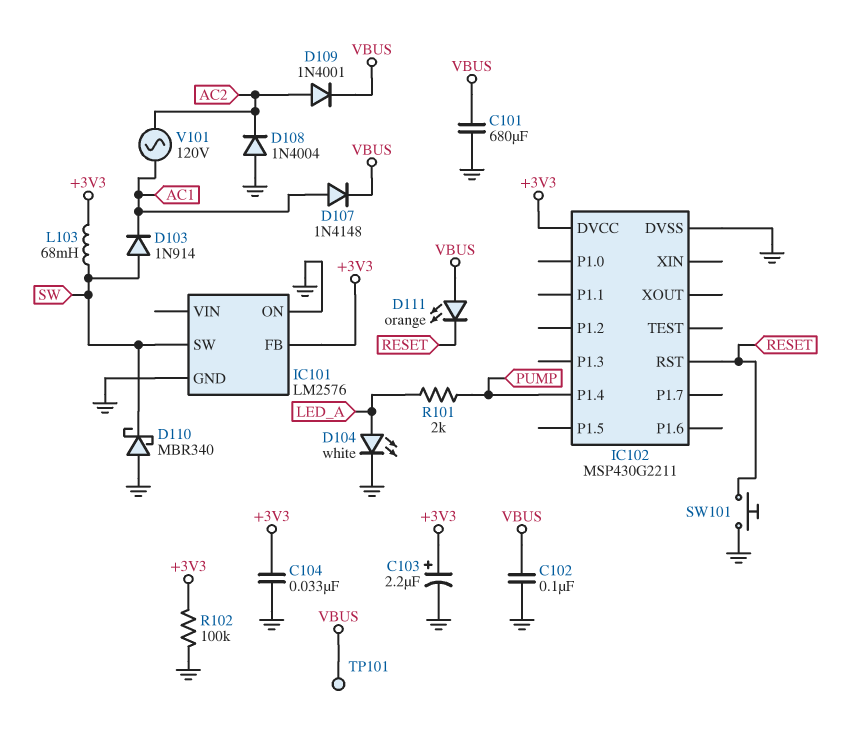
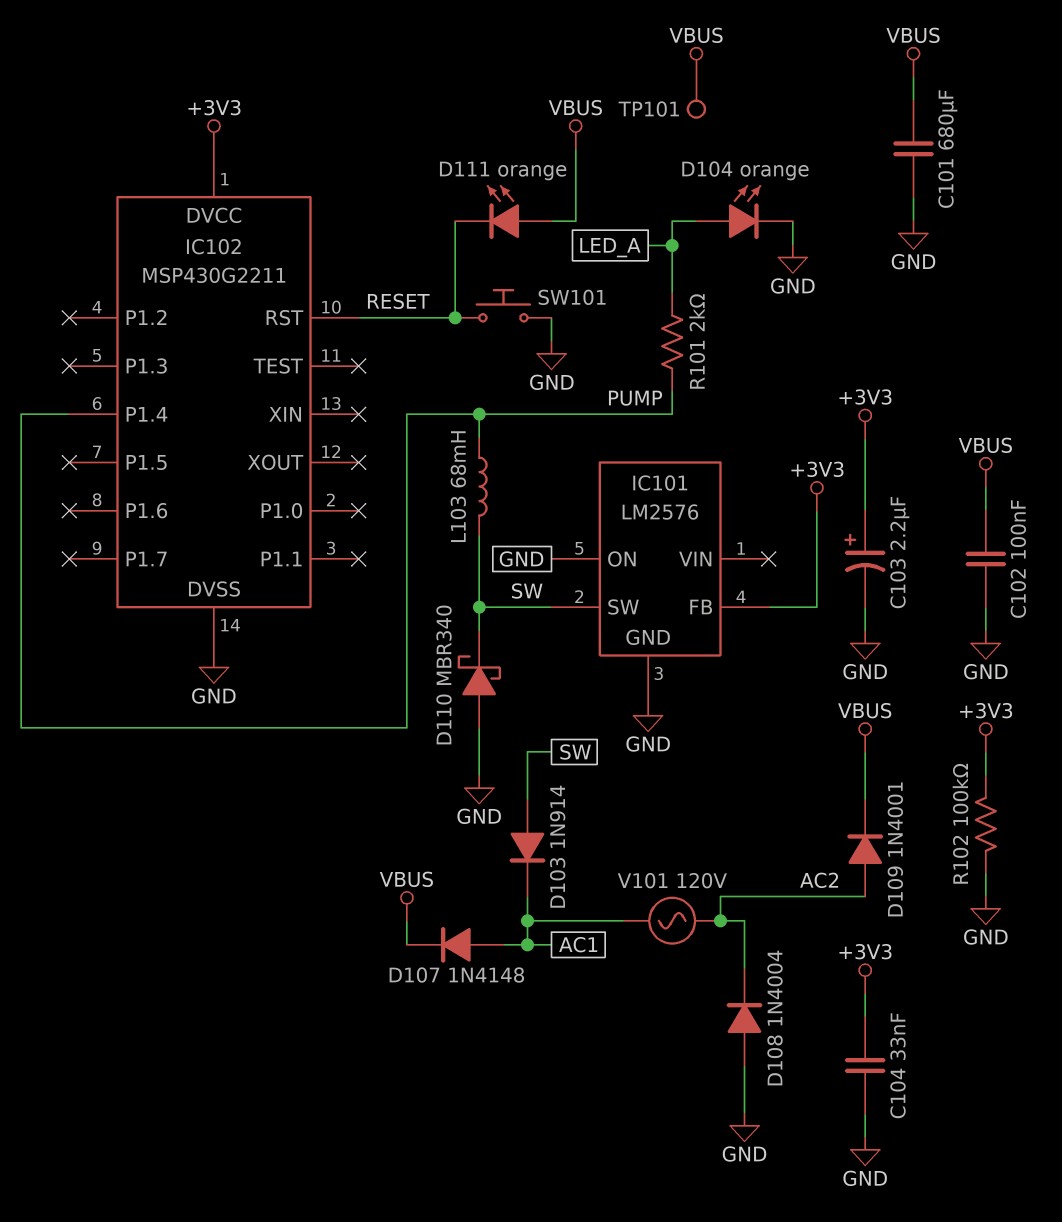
D104: LED white (A LED_A, K GND) -> LED orange (A LED_A, K GND)
L103: 68mH (+3V3, SW) -> 68mH (PUMP, SW)

